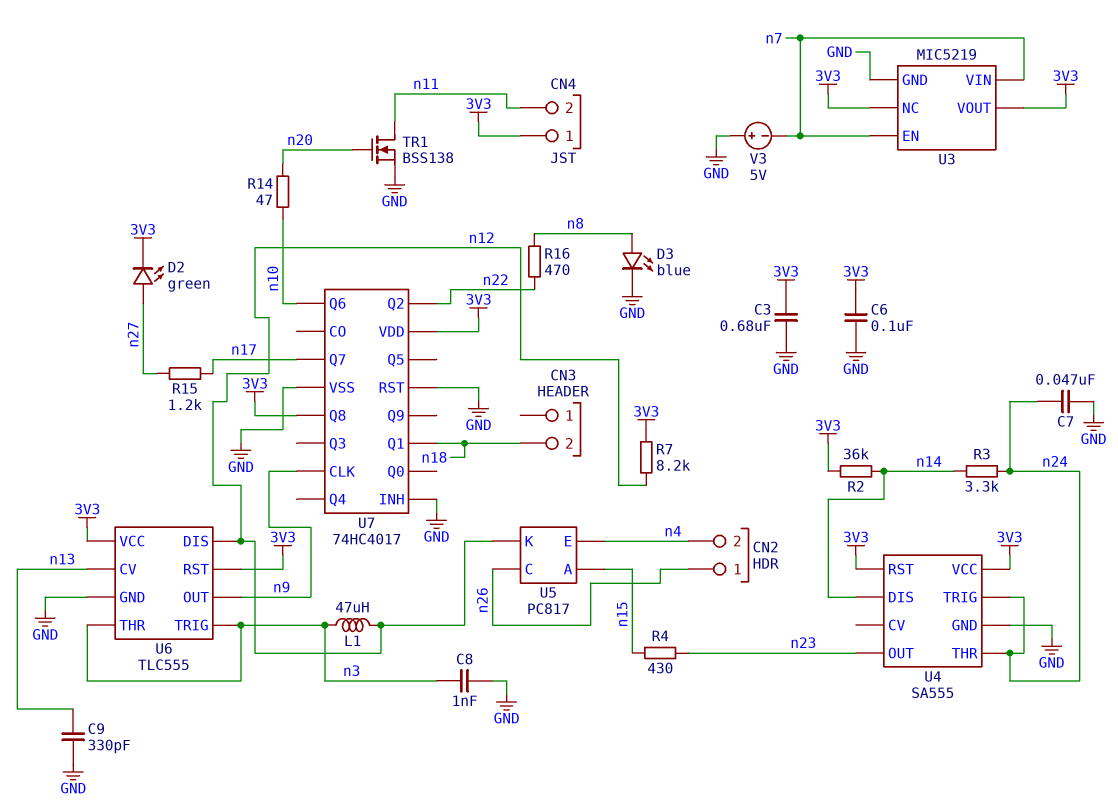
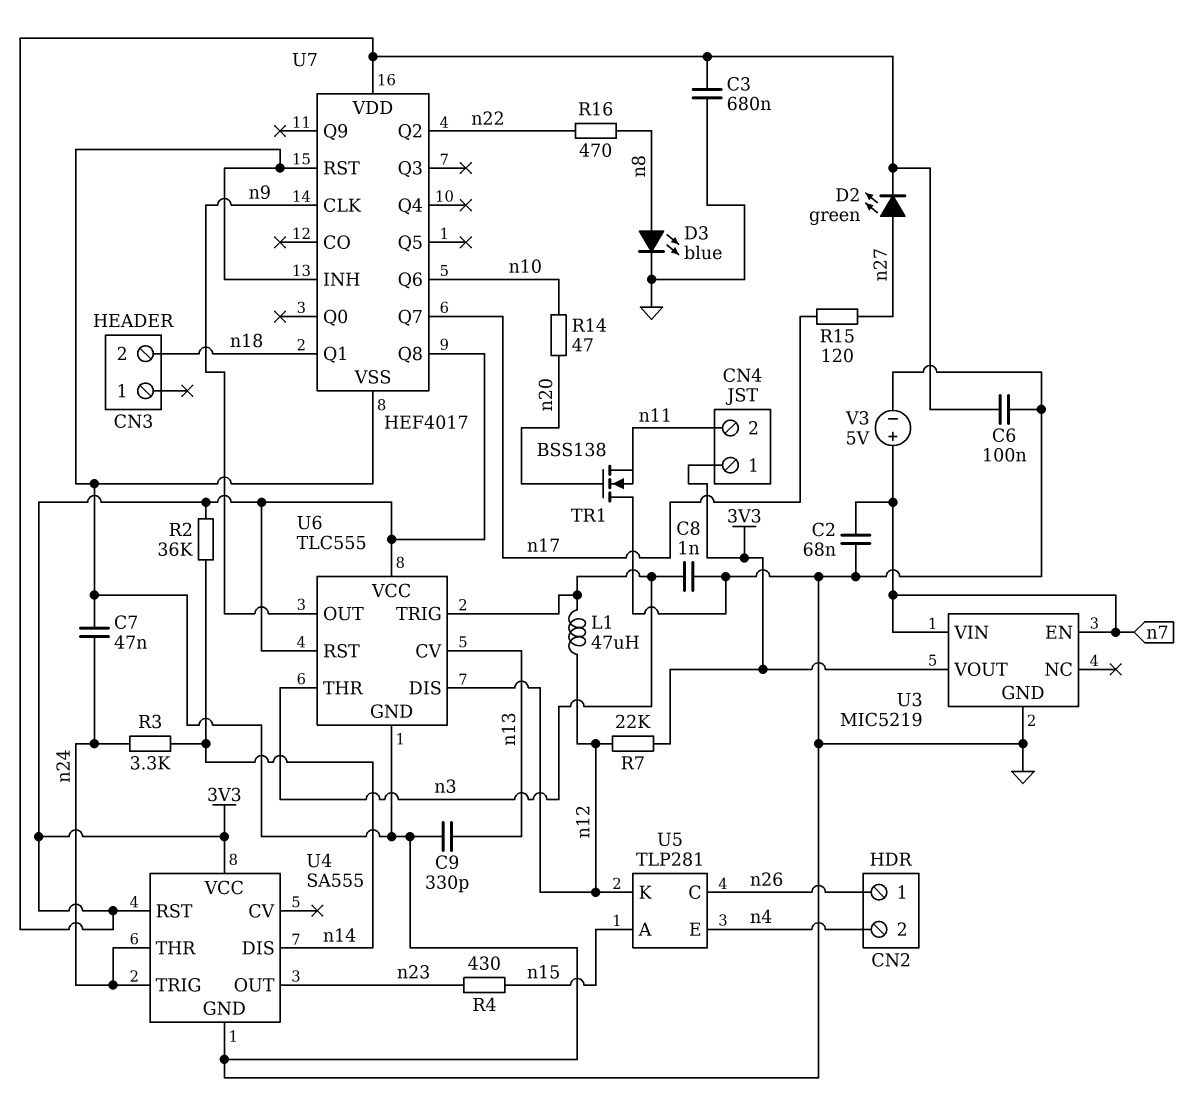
C2: none -> 68nF (GND, n7)
R7: 8.2k (3V3, n12) -> 22k (3V3, n12)
R15: 1.2k (n17, n27) -> 120 (n17, n27)
TR1: NMOS BSS138 (G n20, D n11, S GND) -> NMOS BSS138 (G n20, D GND, S n11)
U3 pin NC: 3V3 -> none
U5: PC817 -> TLP281
U7: 74HC4017 -> HEF4017
V3: 5V (plus GND, minus n7) -> 5V (plus n7, minus GND)

